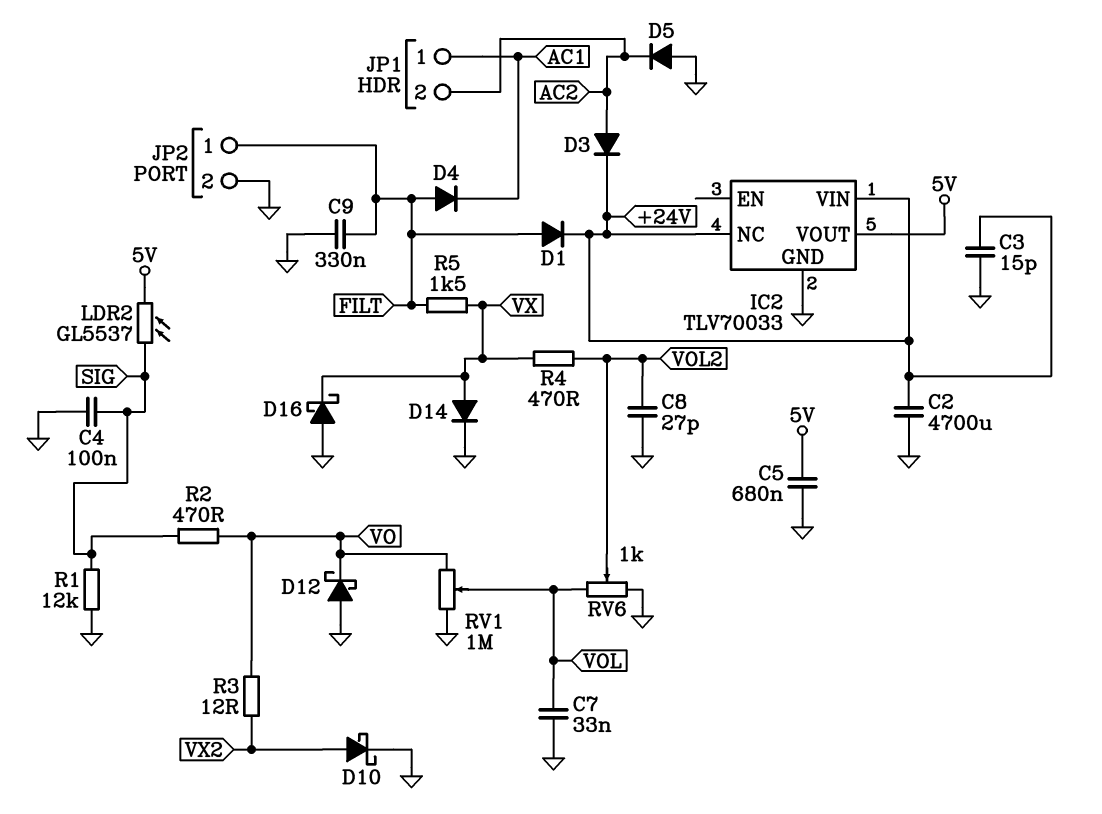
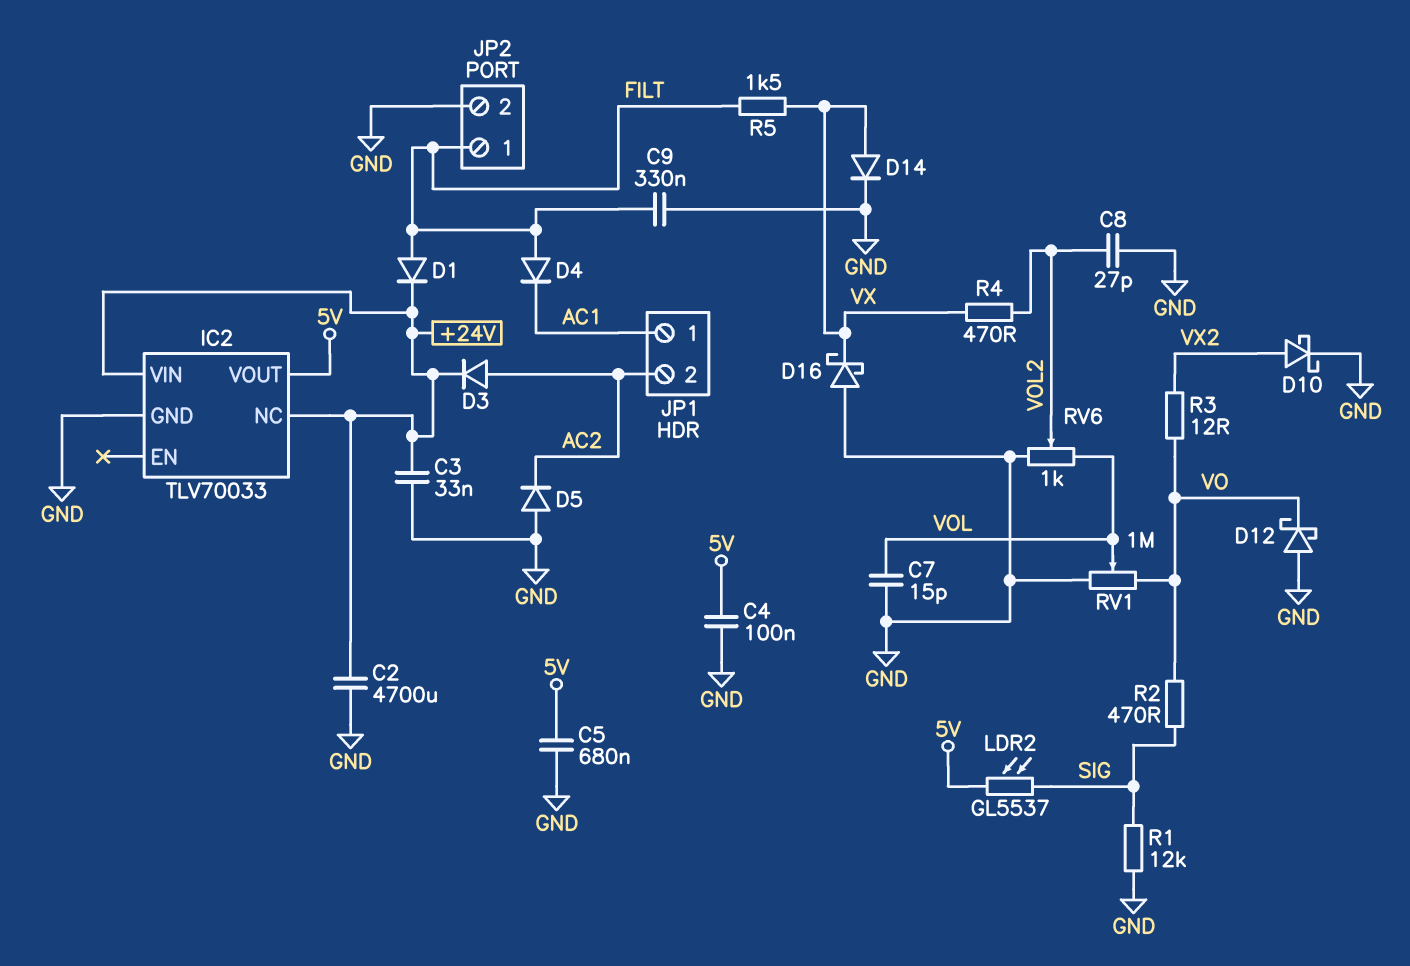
C3: 15pF (+24V, GND) -> 33nF (+24V, GND)
C4: 100nF (GND, SIG) -> 100nF (5V, GND)
C7: 33nF (GND, VOL) -> 15pF (GND, VOL)

